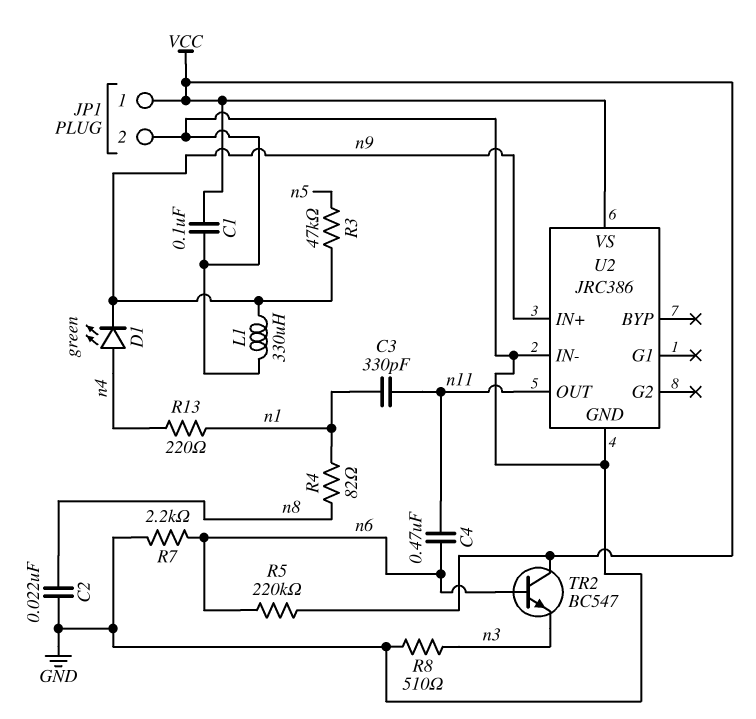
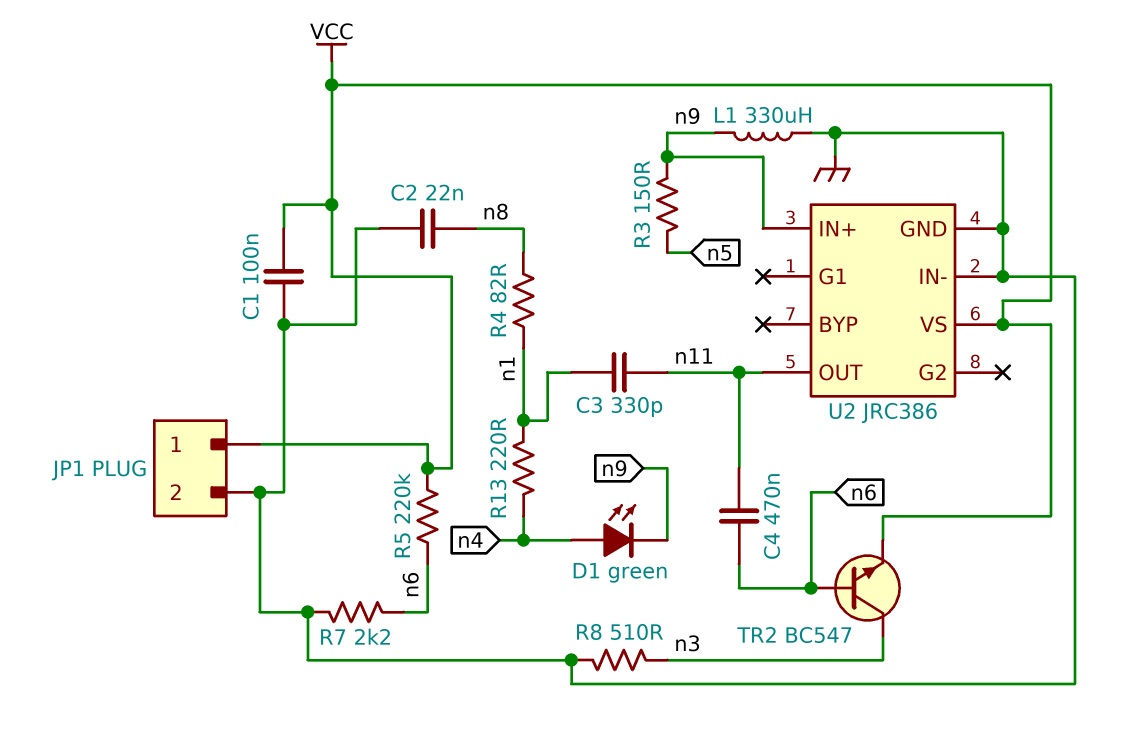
R3: 47k (n5, n9) -> 150 (n5, n9)
TR2: NPN BC547 (B n6, C VCC, E n3) -> NPN BC547 (B n6, C n3, E VCC)

